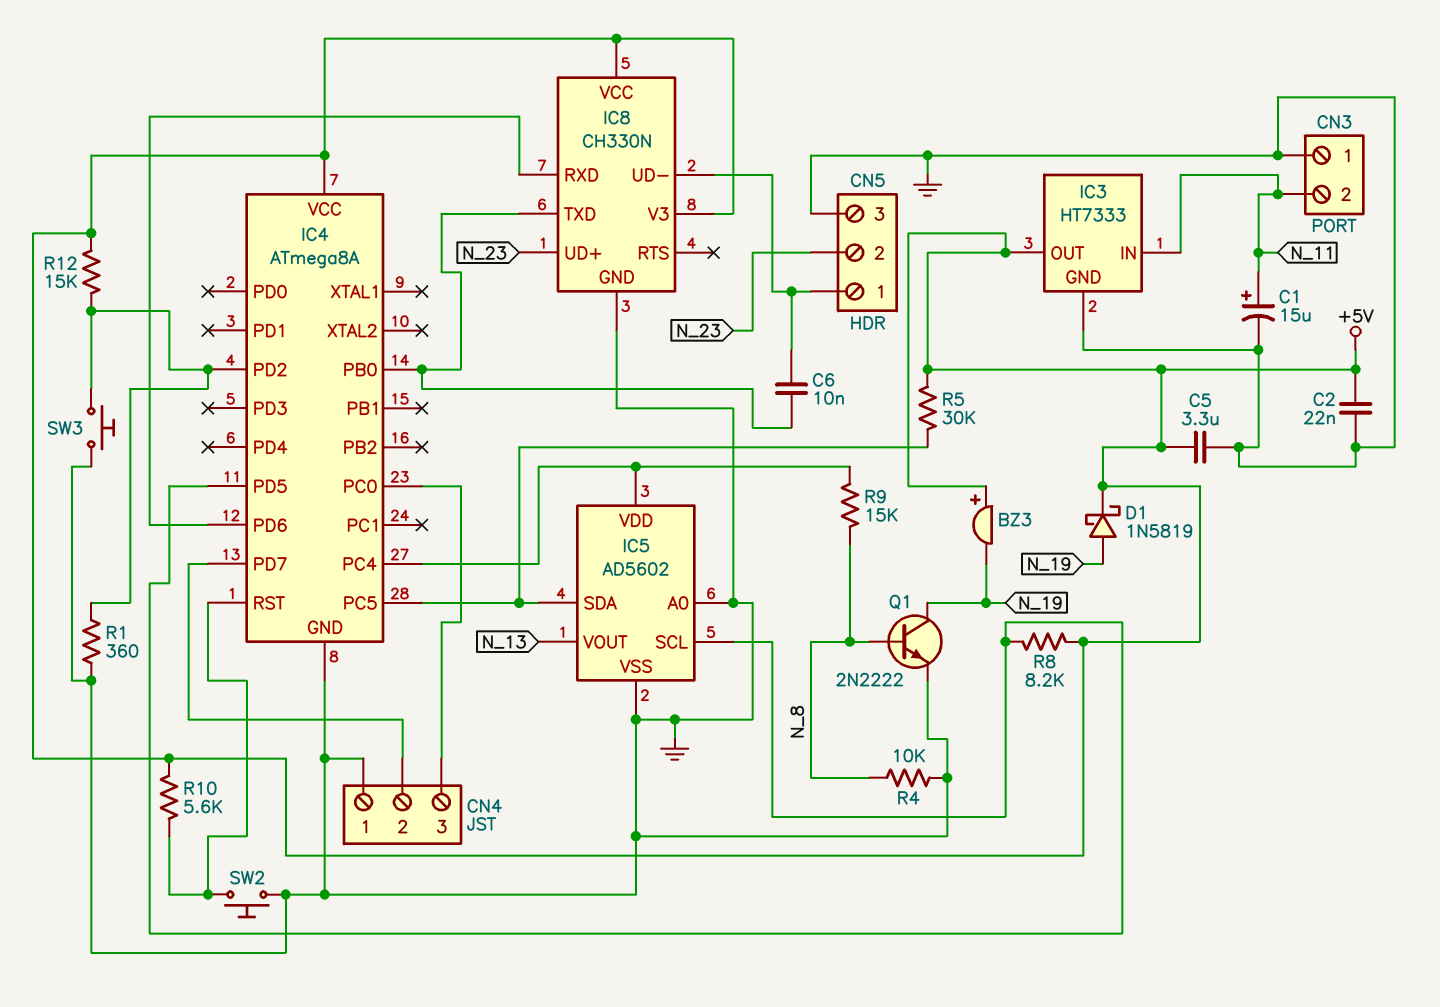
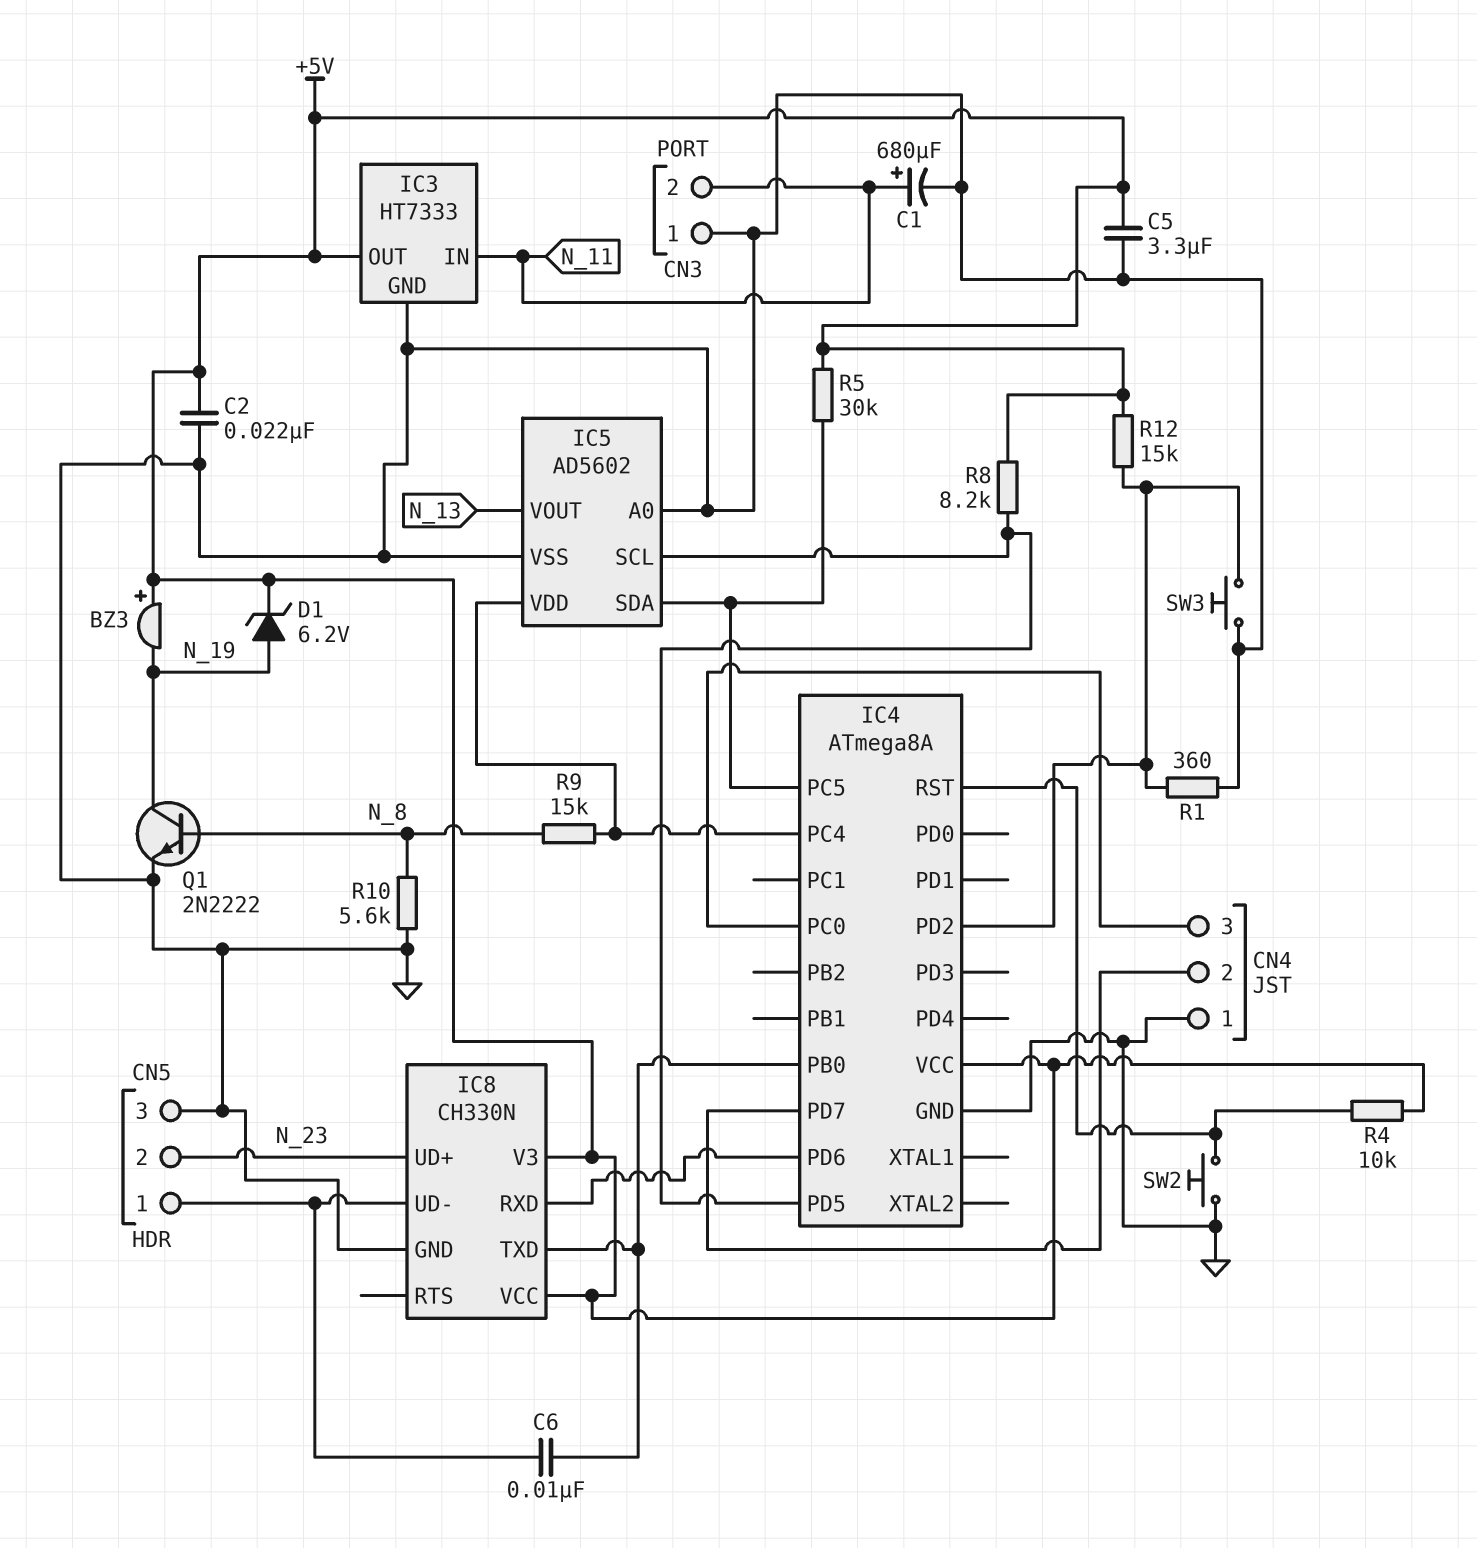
C1: 15uF (plus N_11, minus GND) -> 680uF (plus N_11, minus GND)
D1: schottky 1N5819 (A N_19, K +5V) -> zener 6.2V (A N_19, K +5V)
R4: 10k (GND, N_8) -> 10k (+5V, IC4/RST)
R10: 5.6k (+5V, IC4/RST) -> 5.6k (GND, N_8)

